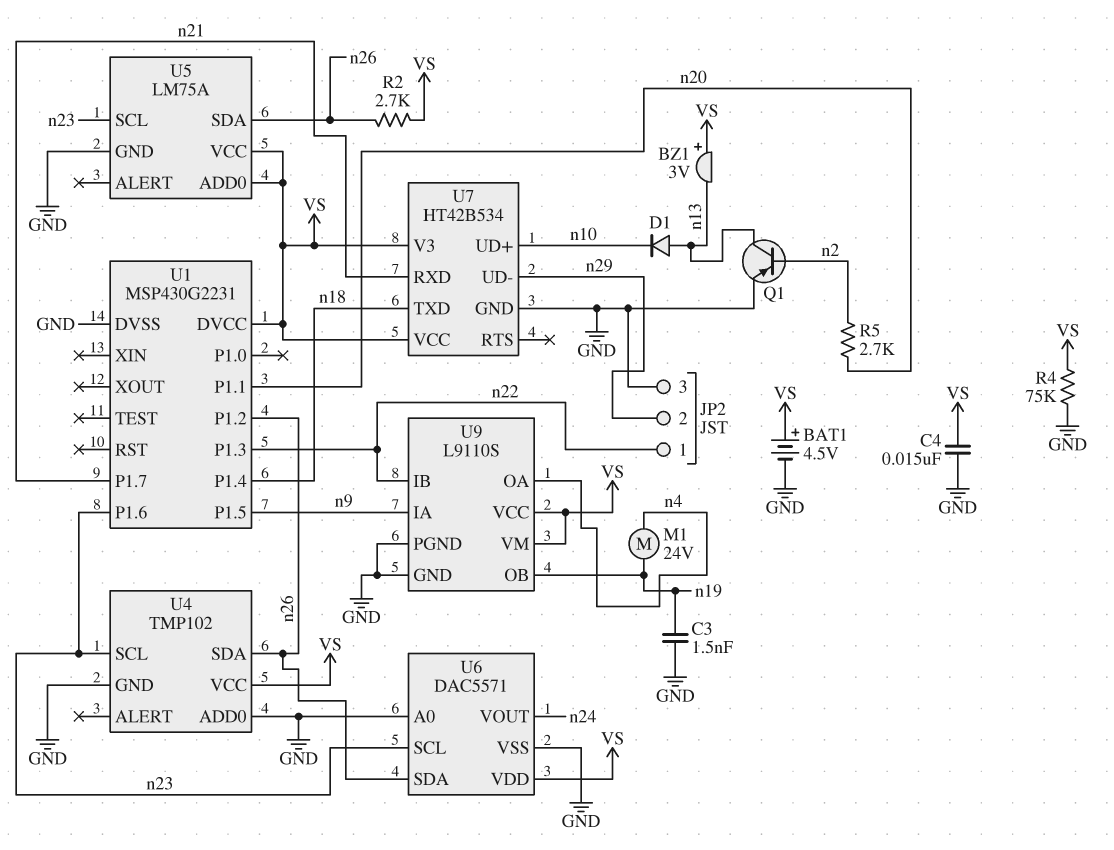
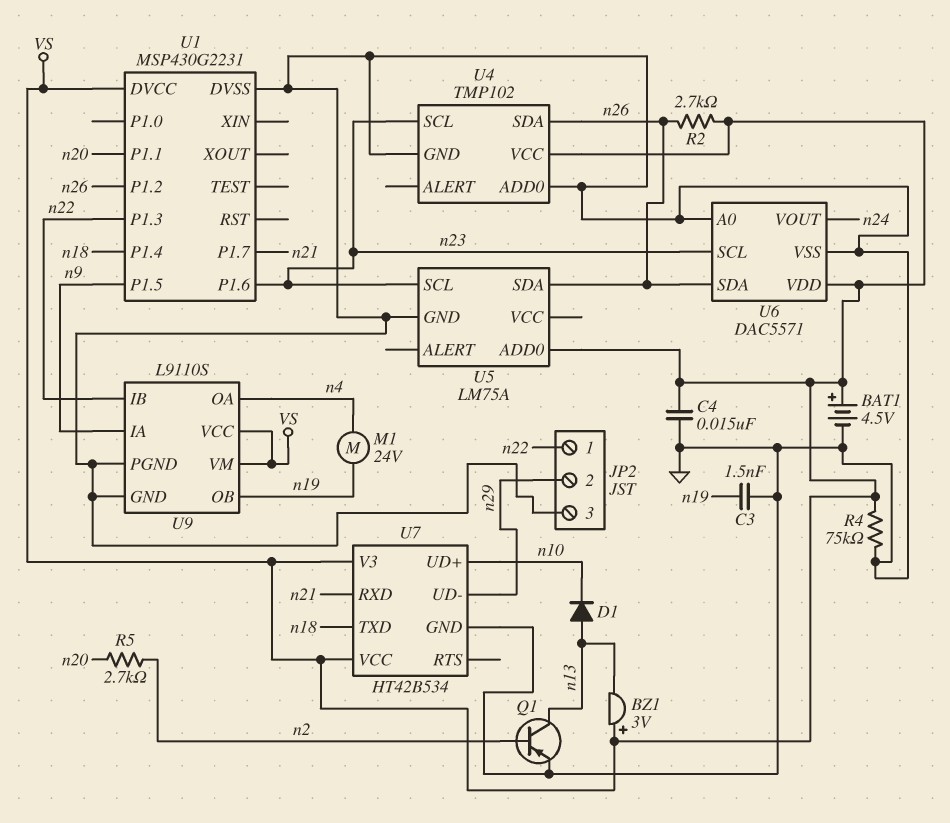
U5 pin VCC: VS -> none

